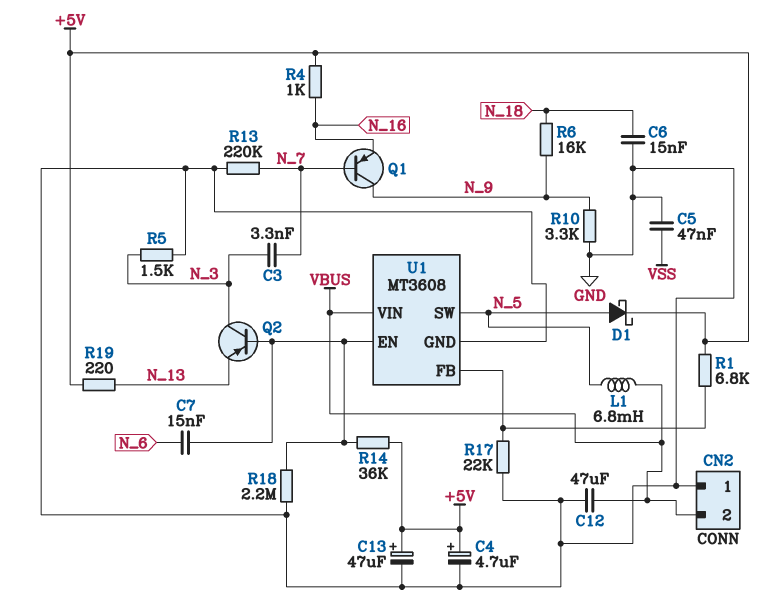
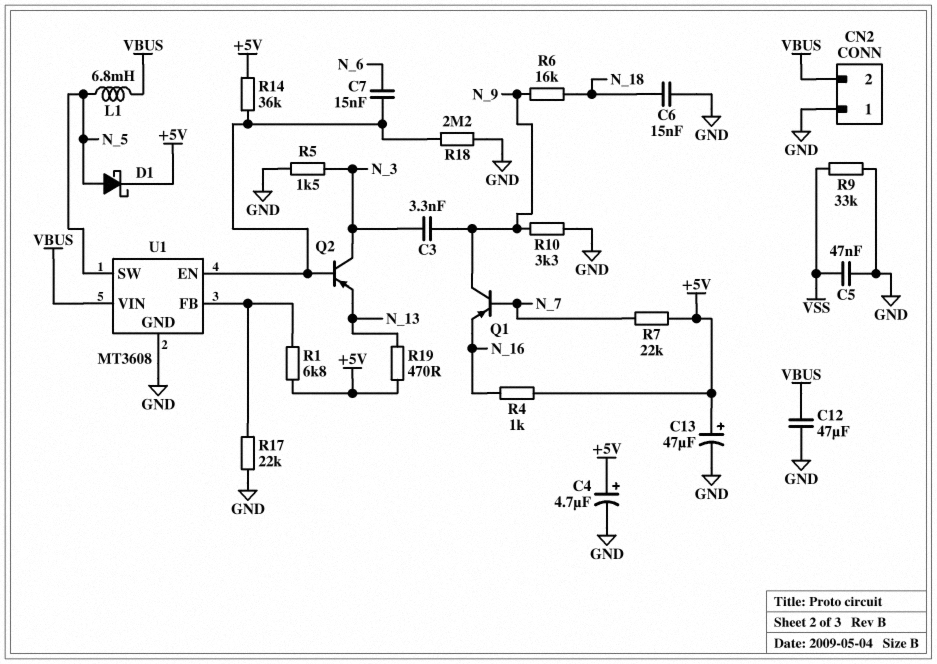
C3: 3.3nF (N_3, N_7) -> 3.3nF (N_3, N_9)
R7: none -> 22k (+5V, N_7)
R9: none -> 33k (GND, VSS)
R13: 220k (GND, N_7) -> none
R19: 220 (+5V, N_13) -> 470 (+5V, N_13)

